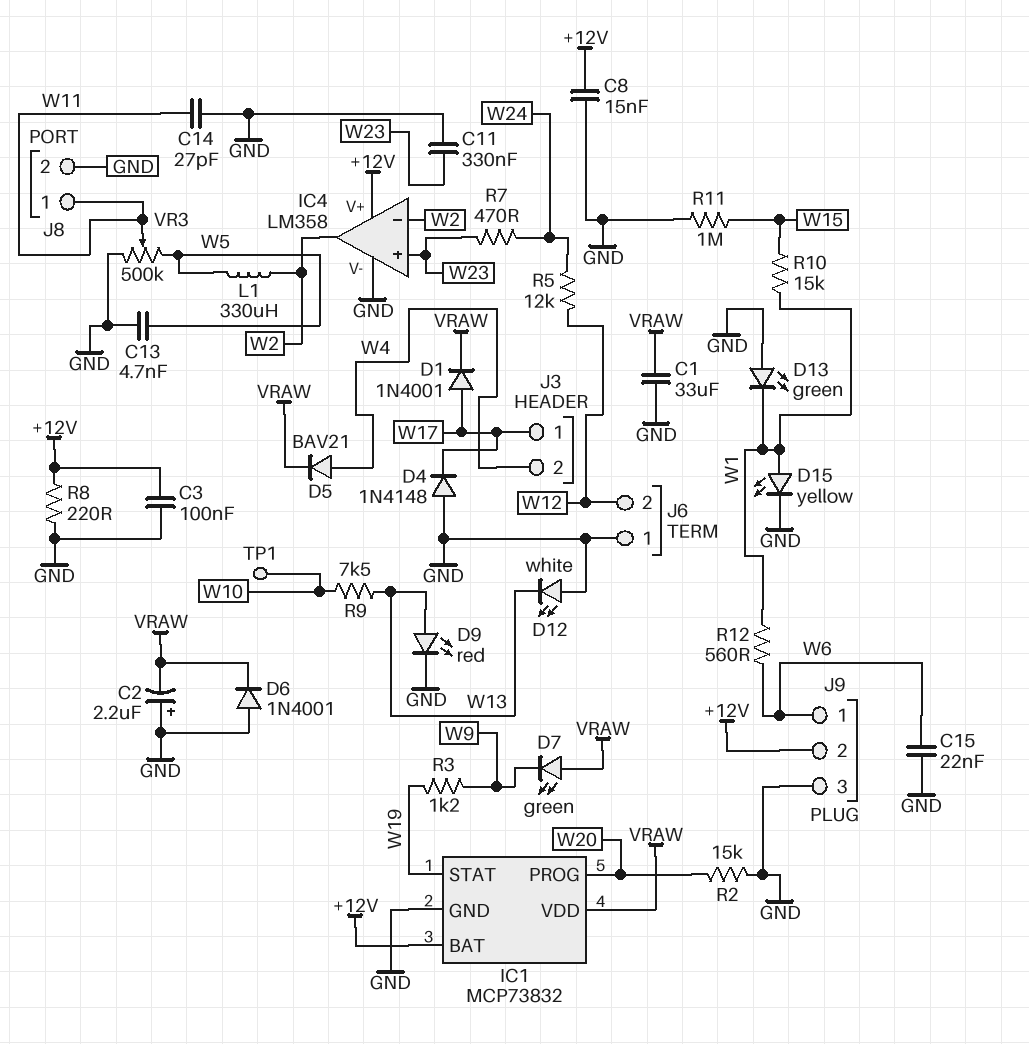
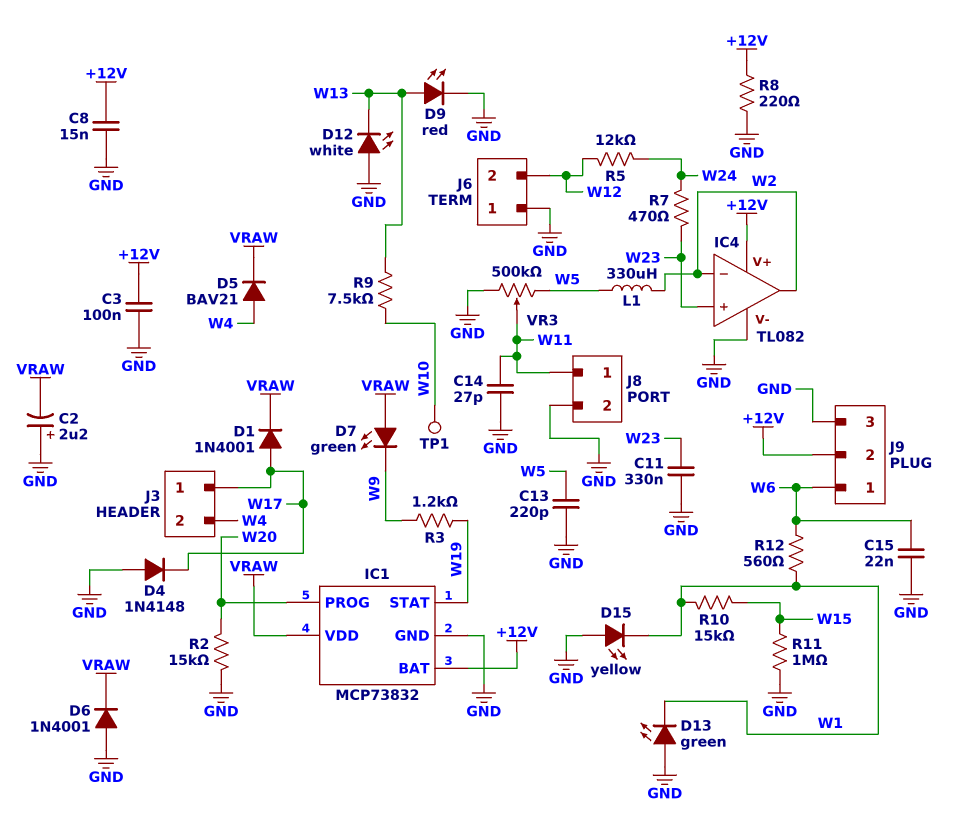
C1: 33uF (GND, VRAW) -> none
C13: 4.7nF (GND, W5) -> 220pF (GND, W5)
D15: LED yellow (A W1, K GND) -> LED yellow (A GND, K W1)
IC4: LM358 -> TL082

